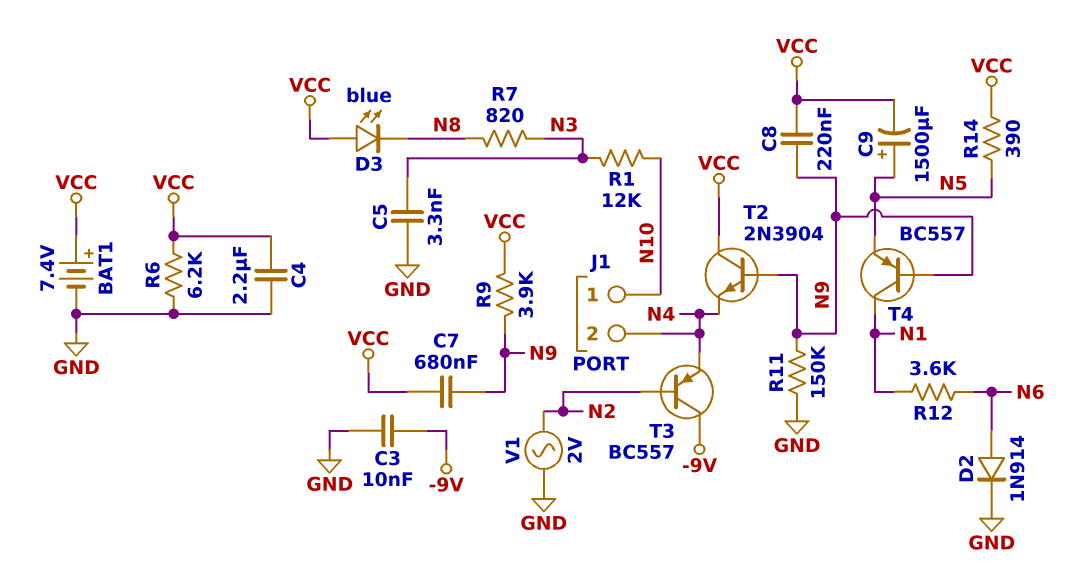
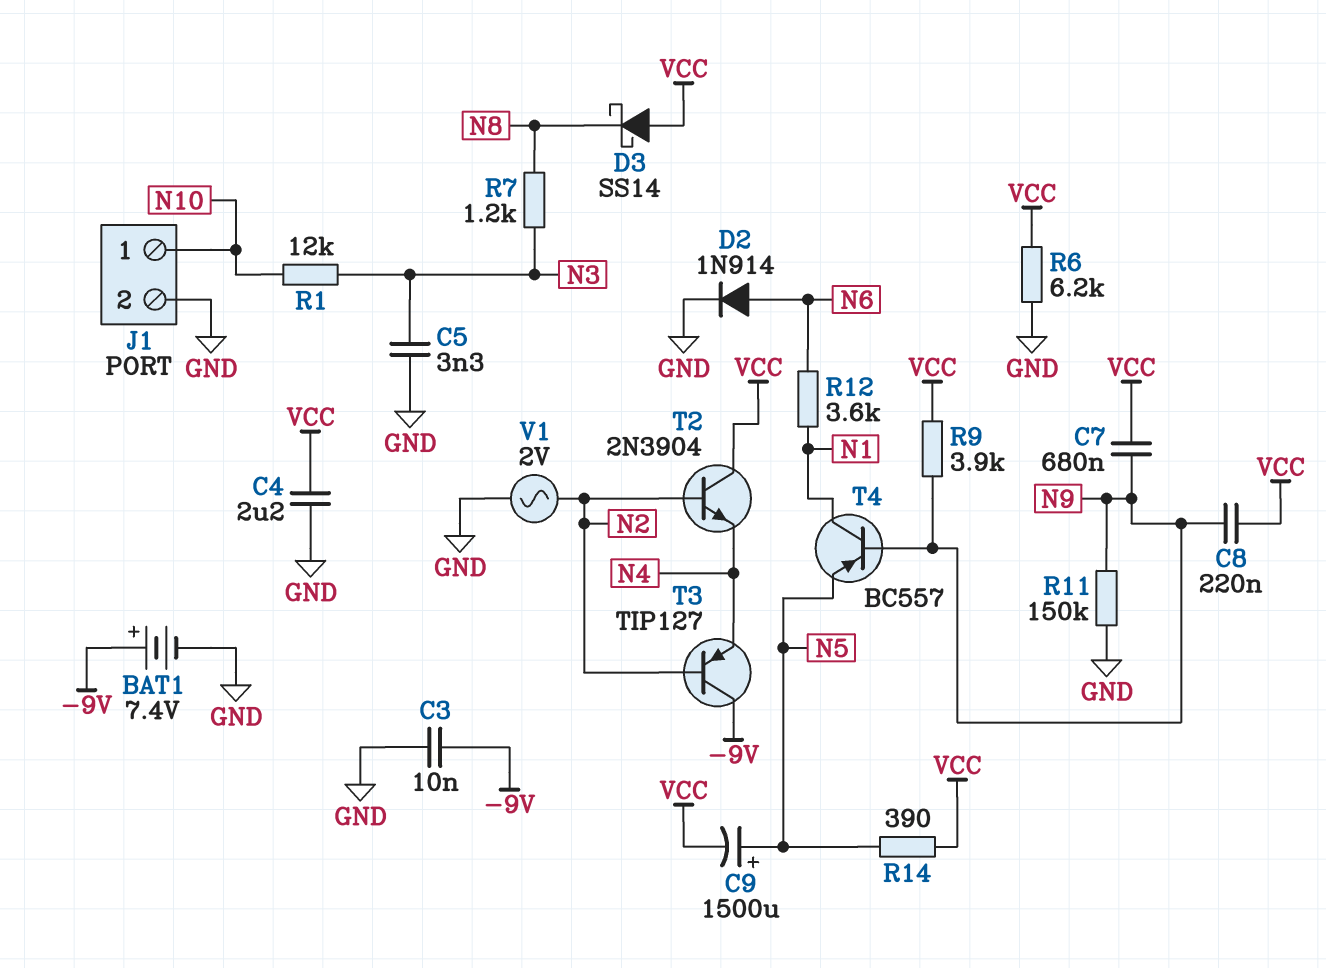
BAT1: 7.4V (plus VCC, minus GND) -> 7.4V (plus -9V, minus GND)
D3: LED blue (A VCC, K N8) -> schottky SS14 (A VCC, K N8)
J1 pin 2: N4 -> GND
R7: 820 (N3, N8) -> 1.2k (N3, N8)
T2: NPN 2N3904 (B N9, C VCC, E N4) -> NPN 2N3904 (B N2, C VCC, E N4)
T3: PNP BC557 (B N2, C -9V, E N4) -> PNP TIP127 (B N2, C -9V, E N4)

